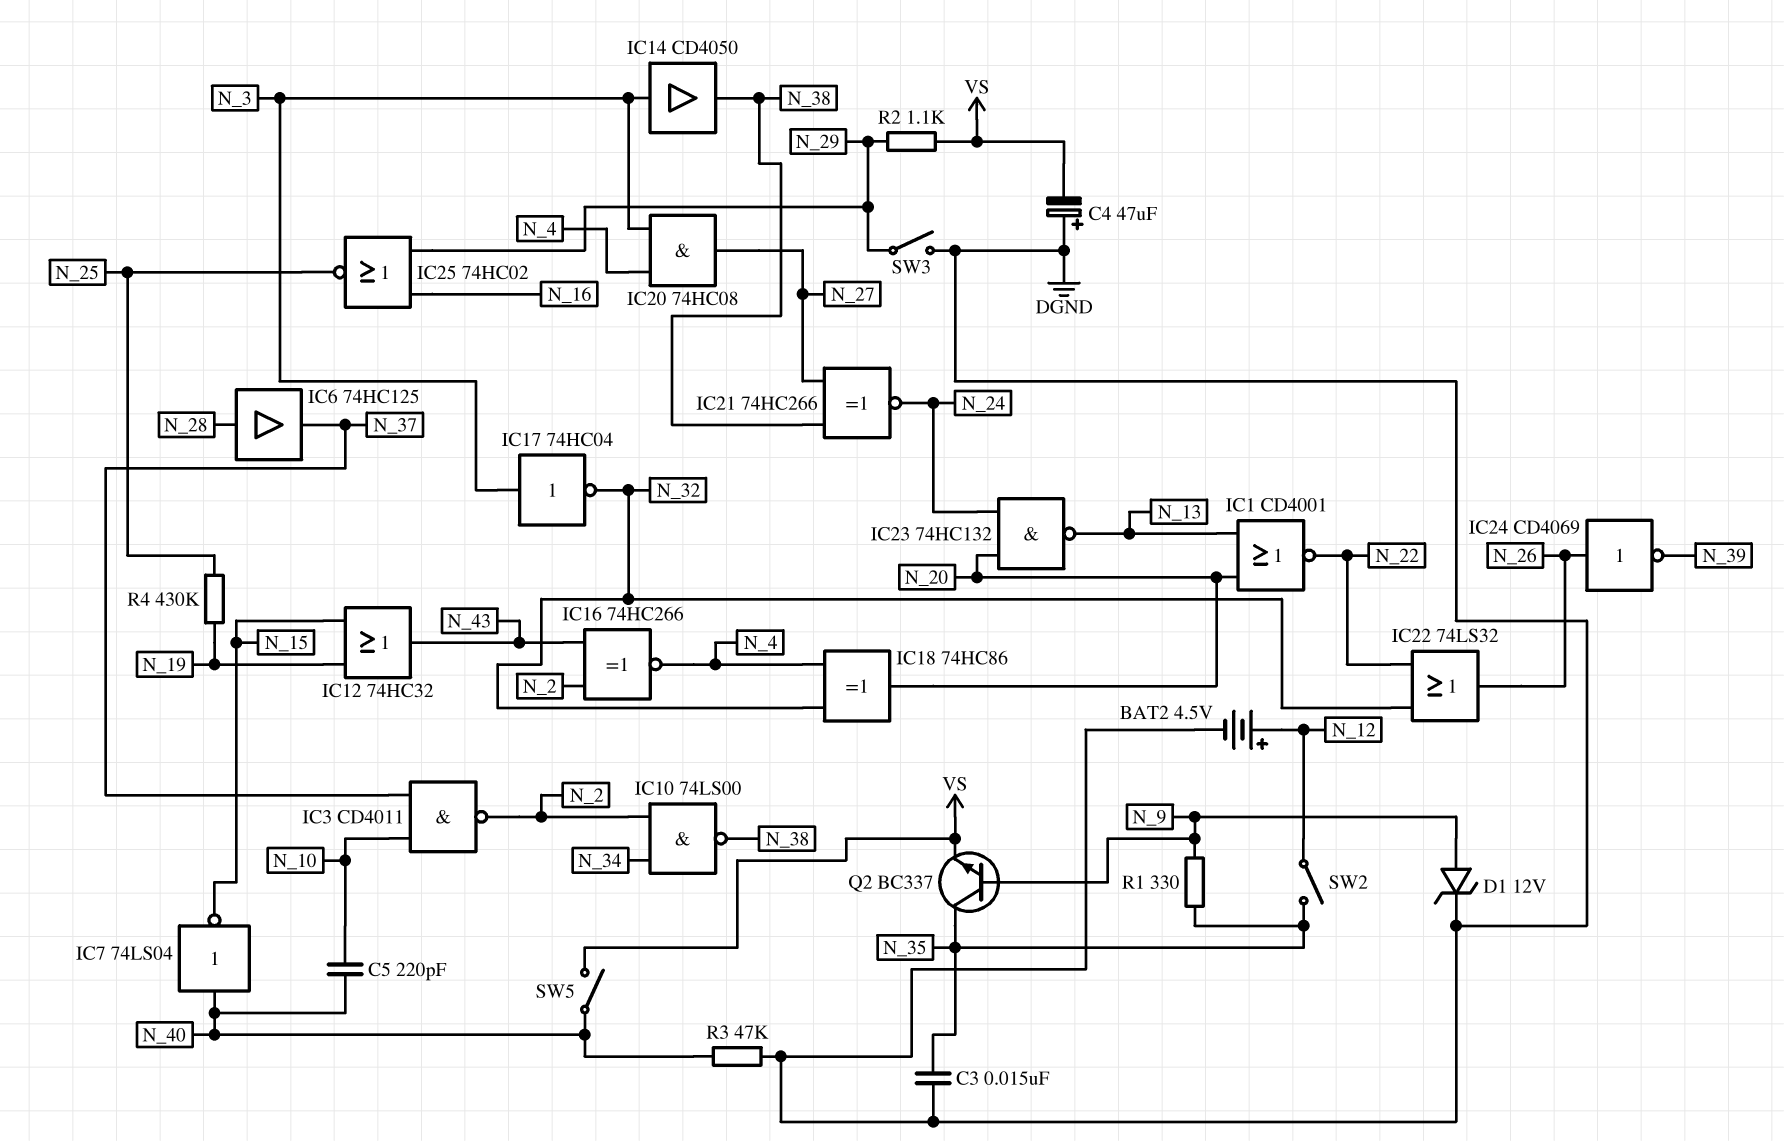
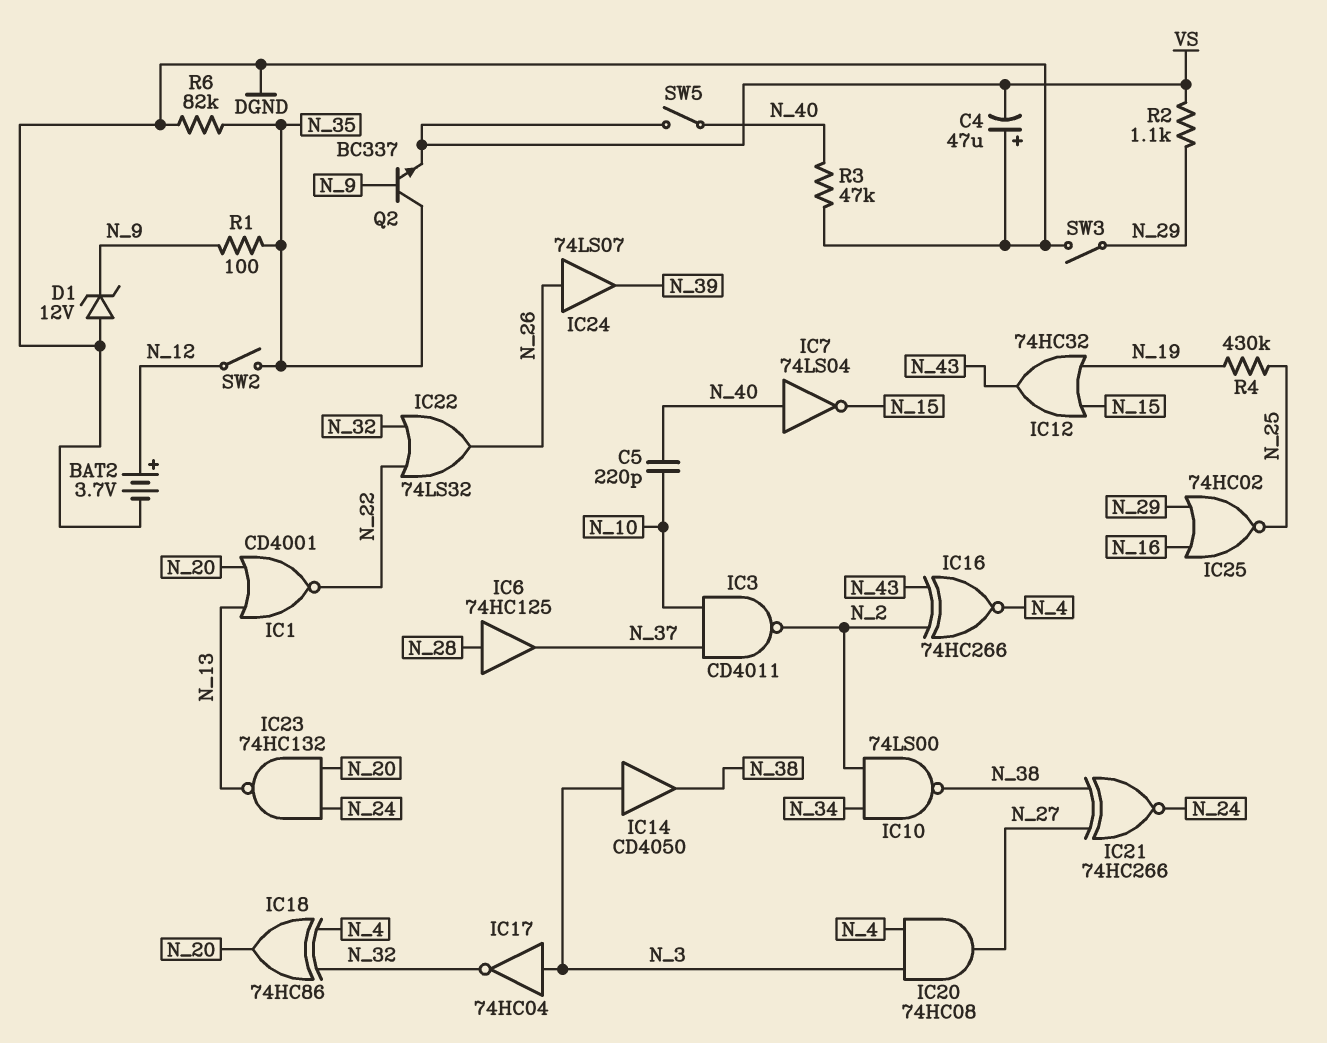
BAT2: 4.5V (plus N_12, minus DGND) -> 3.7V (plus N_12, minus DGND)
C3: 15nF (DGND, N_35) -> none
D1: zener 12V (A N_9, K DGND) -> zener 12V (A DGND, K N_9)
IC24: NOT CD4069 (in N_26, out N_39) -> buffer 74LS07 (in N_26, out N_39)
R1: 330 (N_9, N_35) -> 100 (N_9, N_35)
R6: none -> 82k (DGND, N_35)

